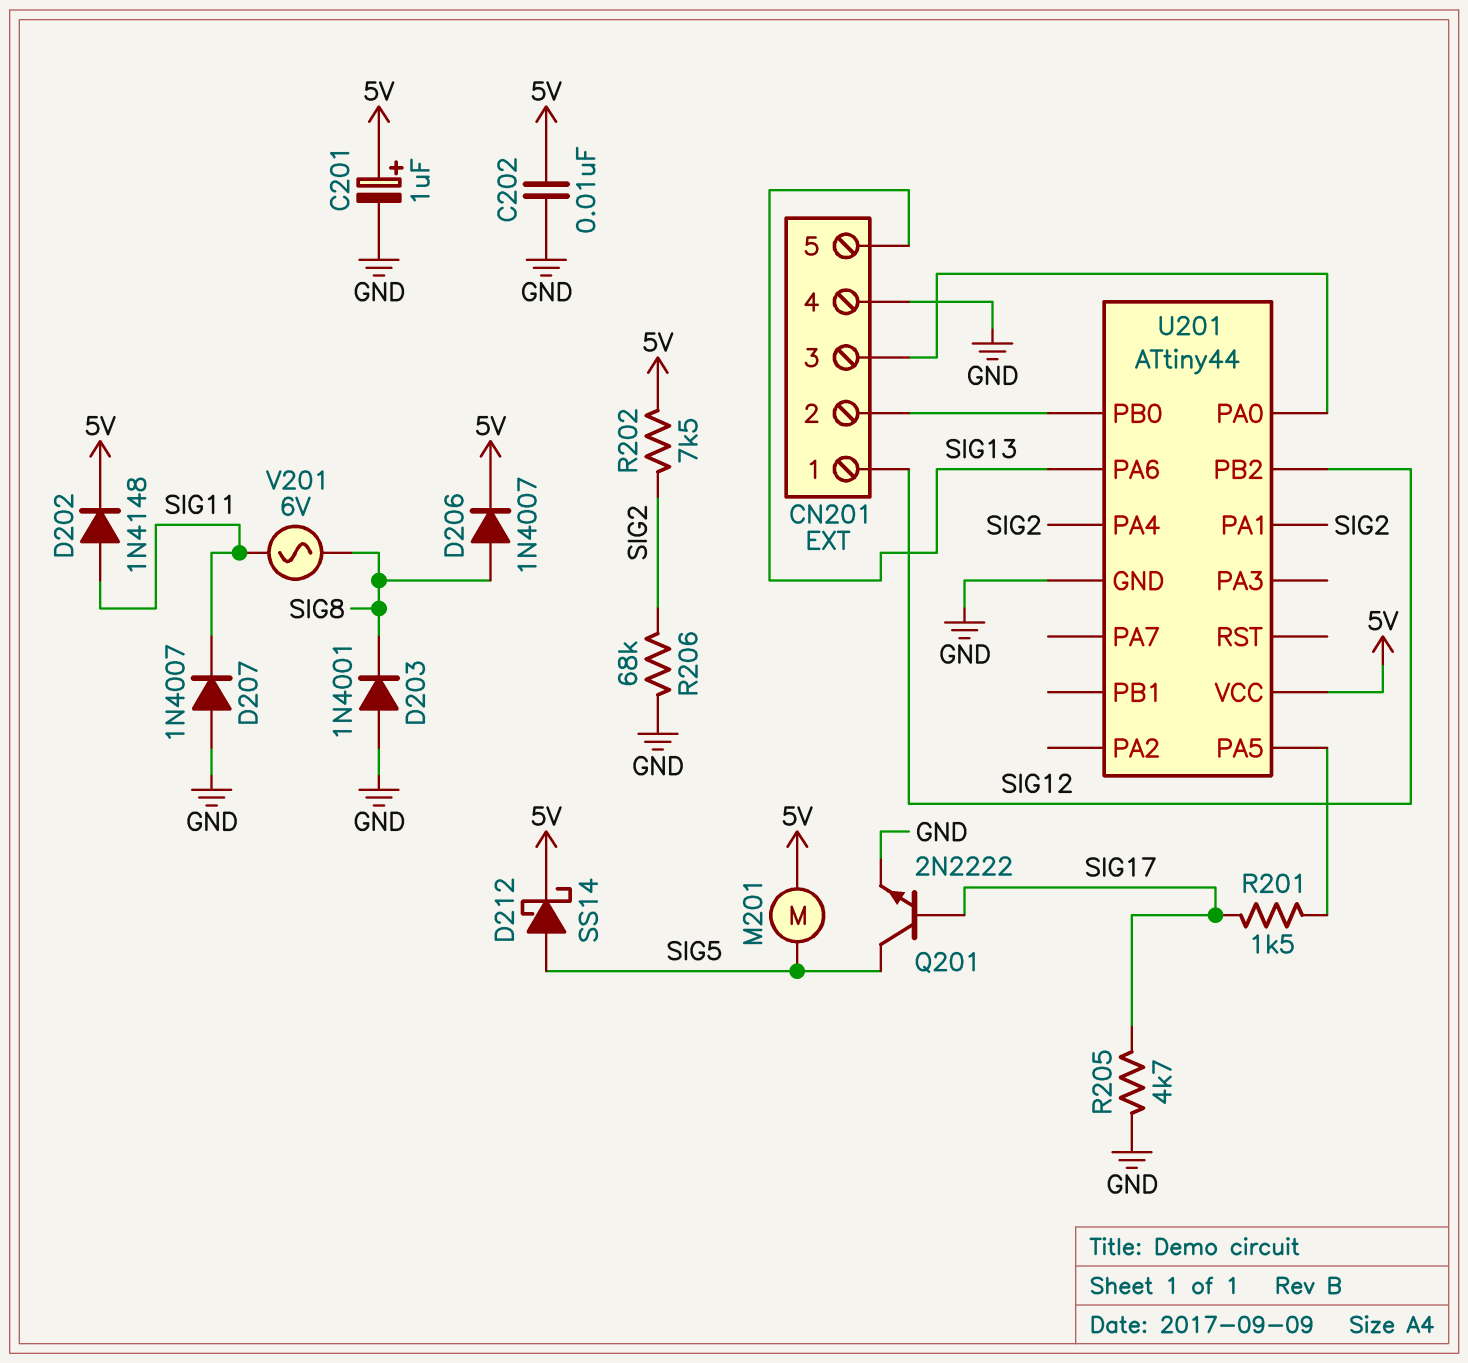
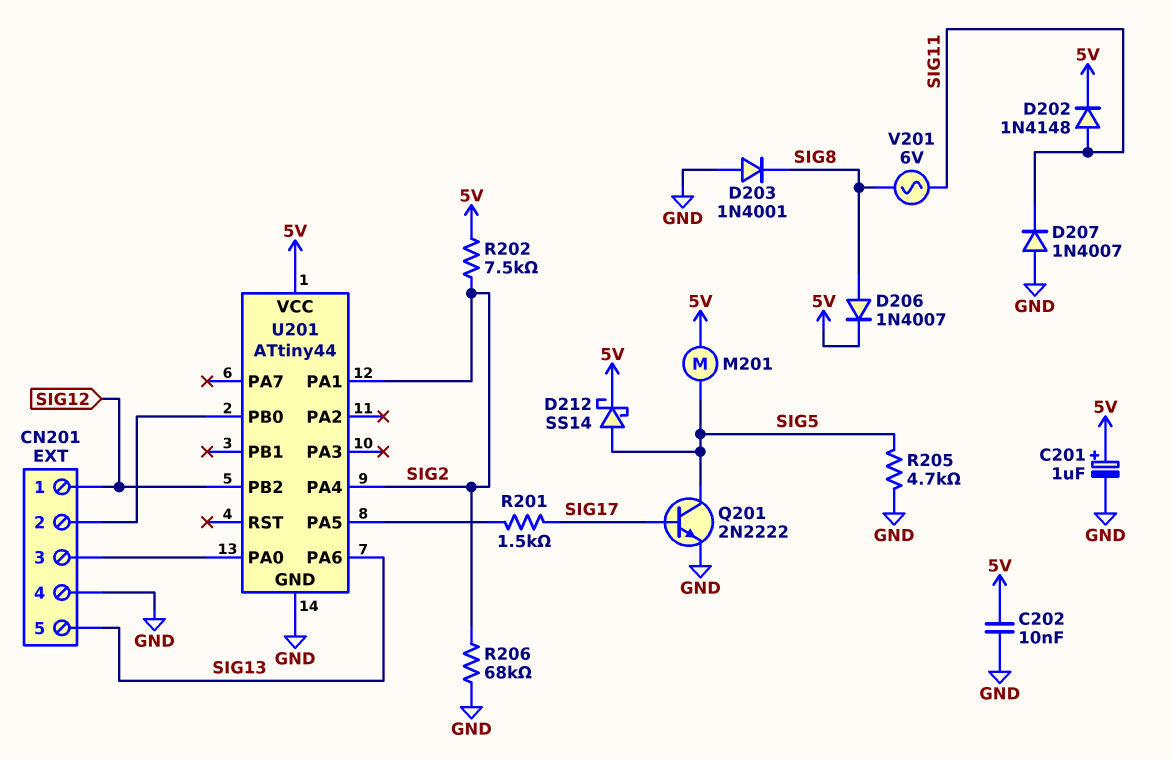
R205: 4.7k (GND, SIG17) -> 4.7k (GND, SIG5)

